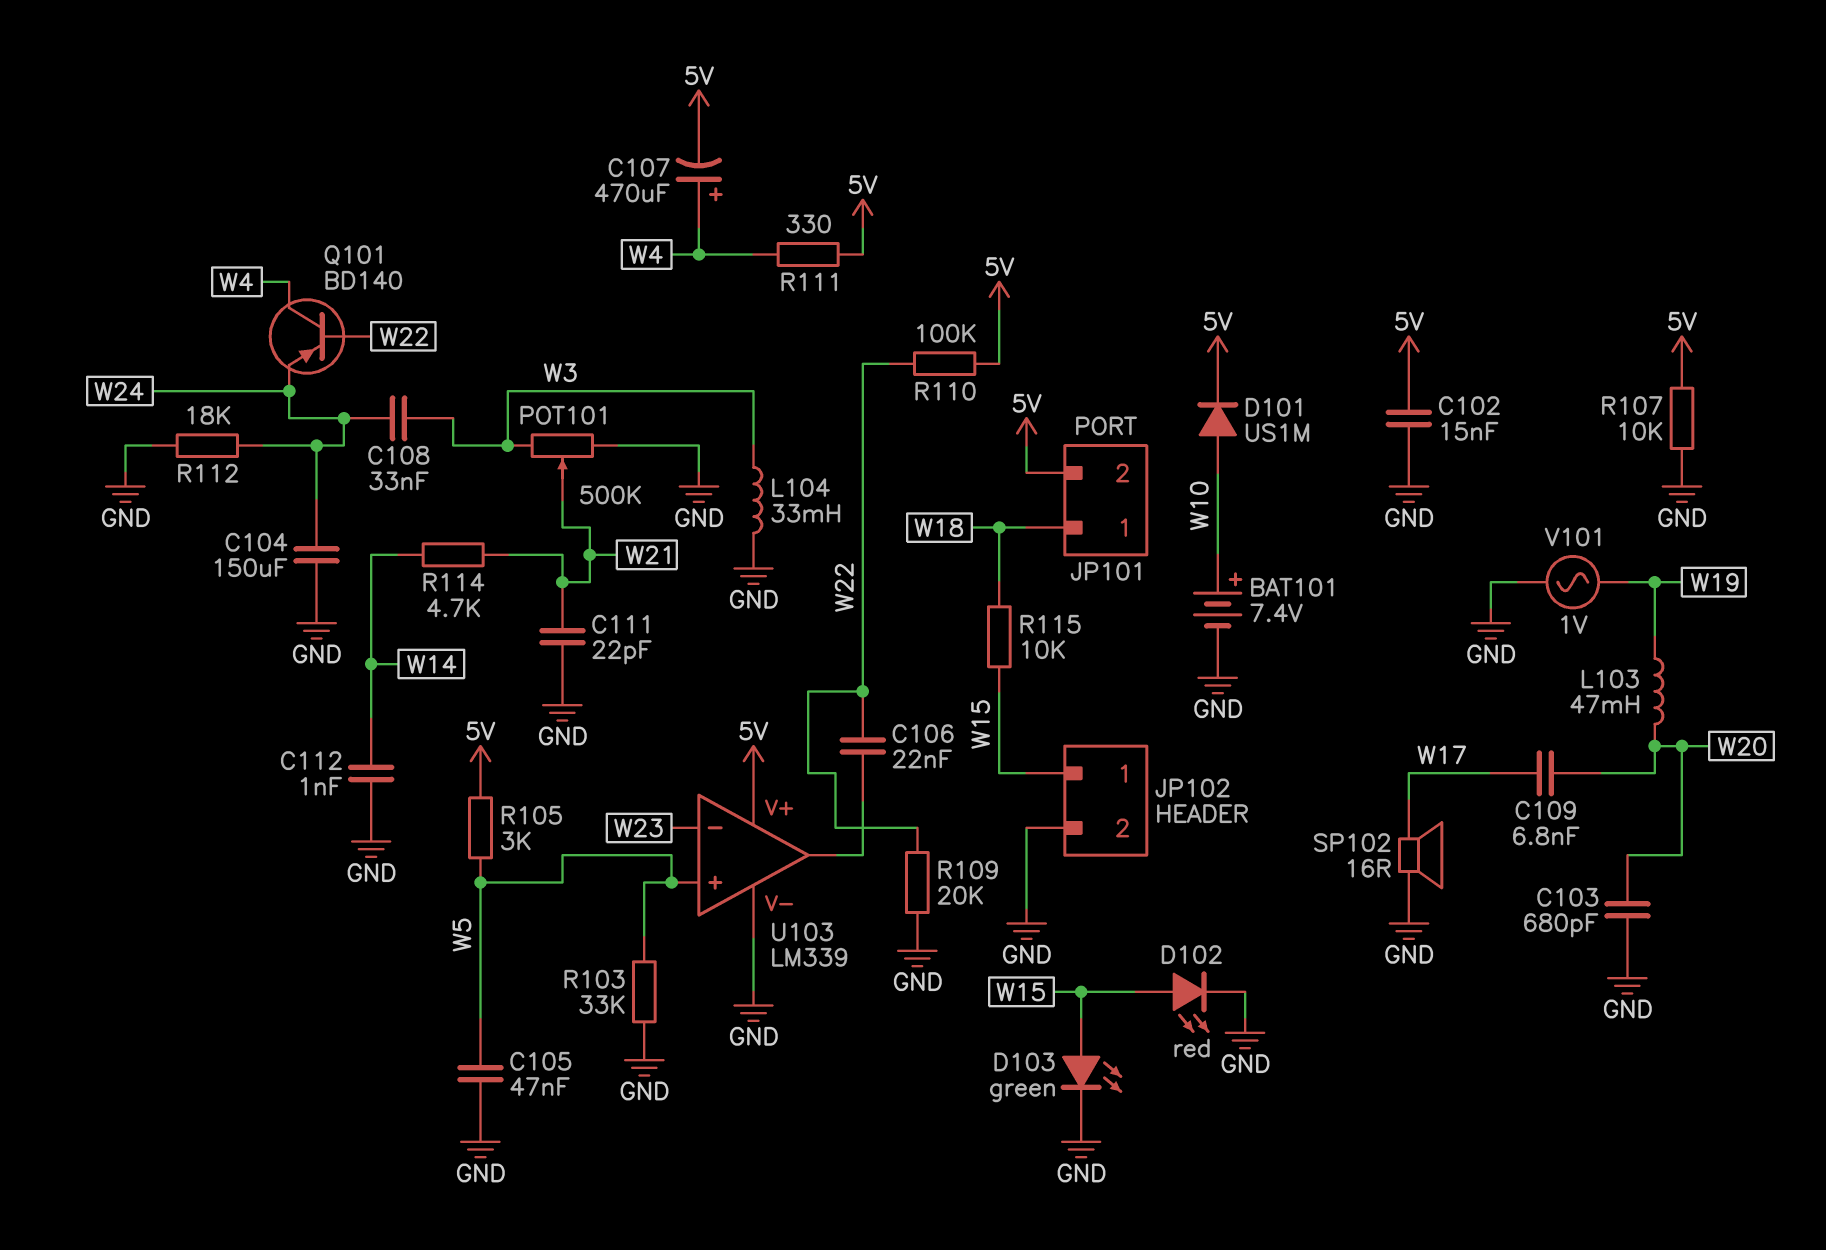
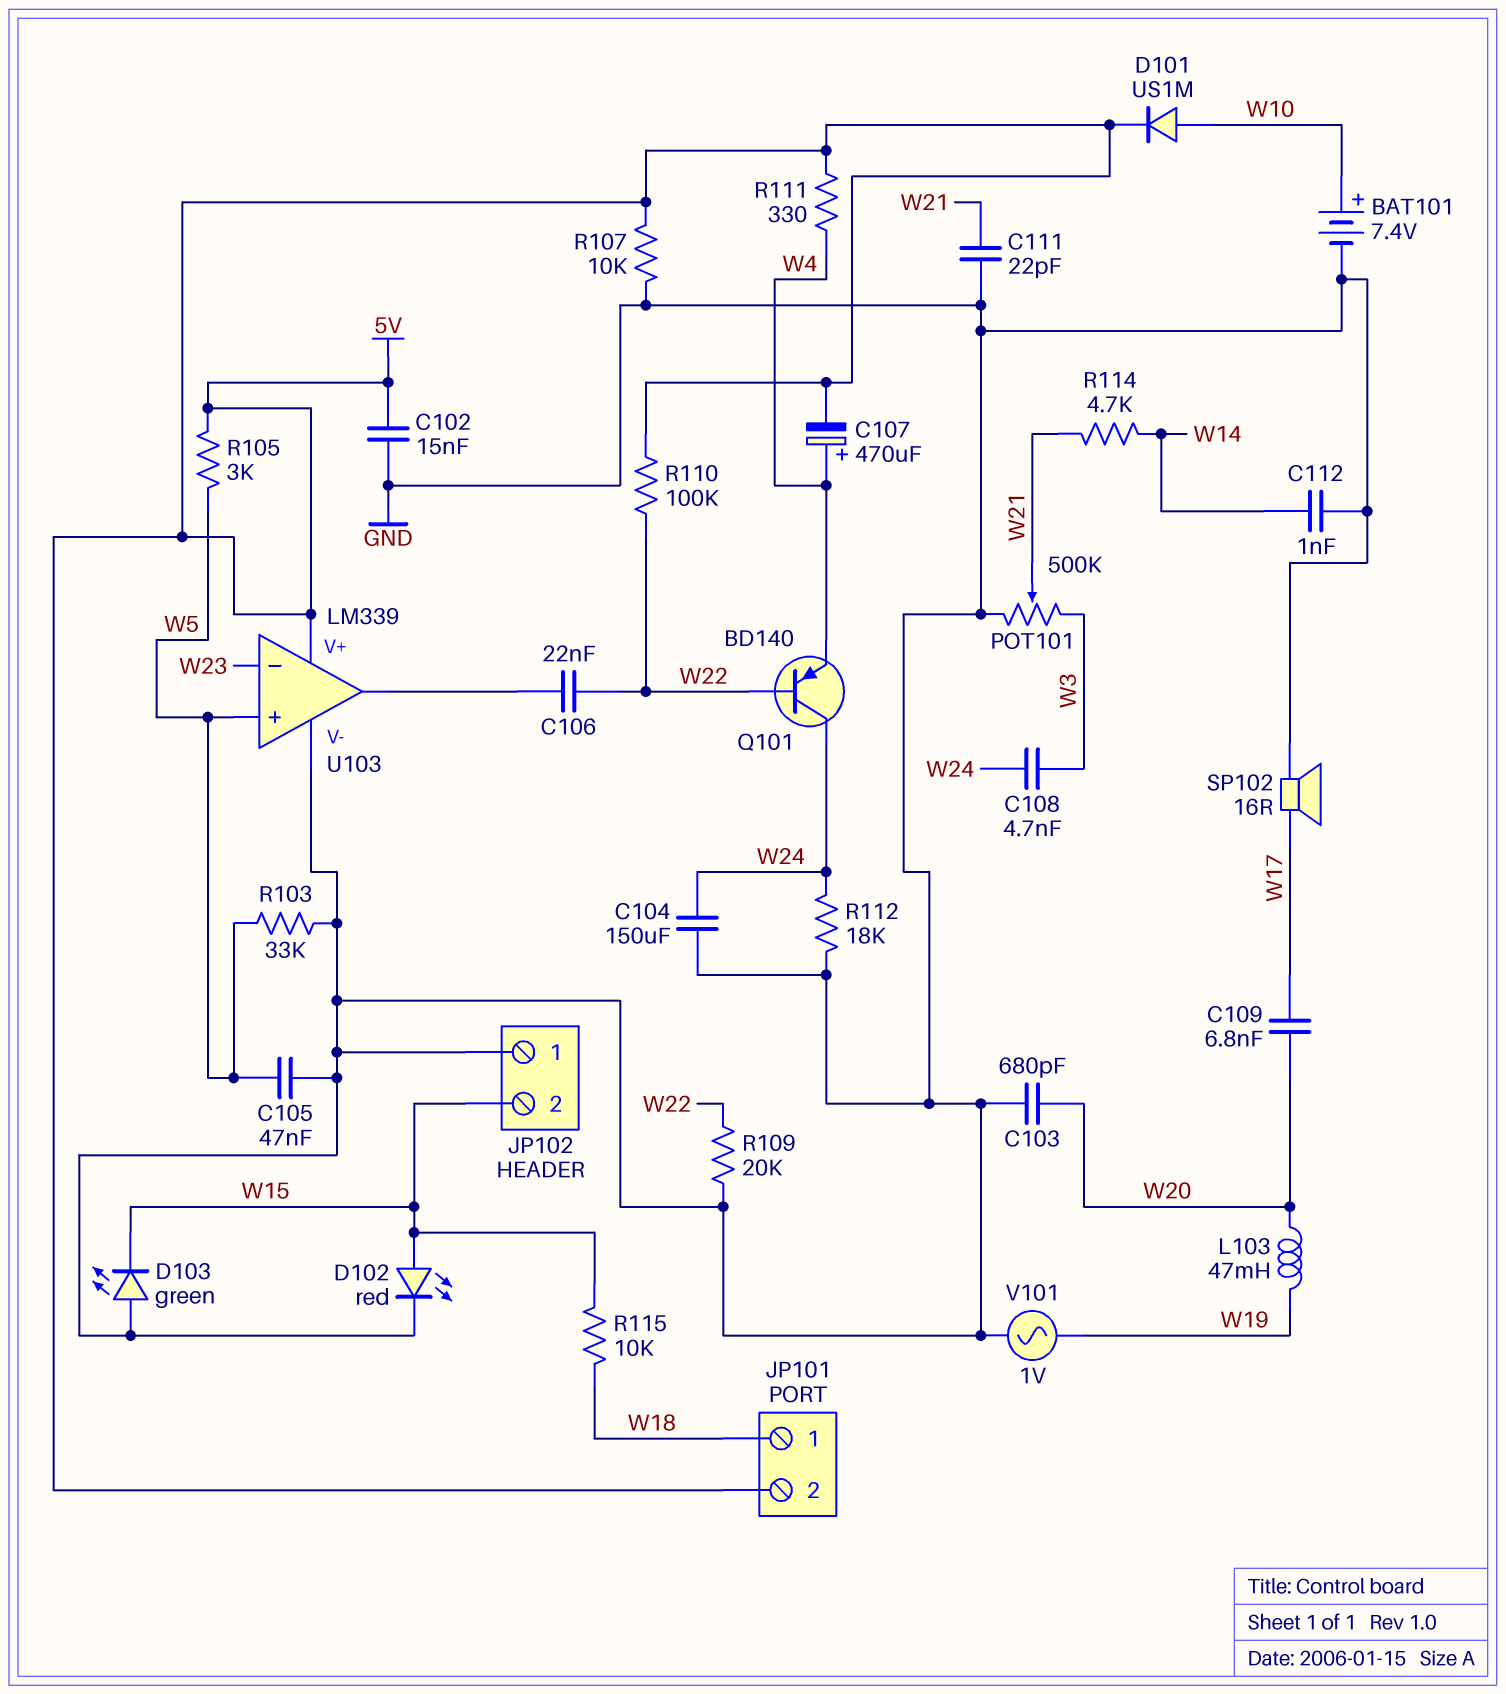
C108: 33nF (W3, W24) -> 4.7nF (W3, W24)
D103: LED green (A W15, K GND) -> LED green (A GND, K W15)
JP102 pin 1: W15 -> GND
JP102 pin 2: GND -> W15
L104: 33mH (GND, W3) -> none
Q101: PNP BD140 (B W22, C W4, E W24) -> PNP BD140 (B W22, C W24, E W4)

